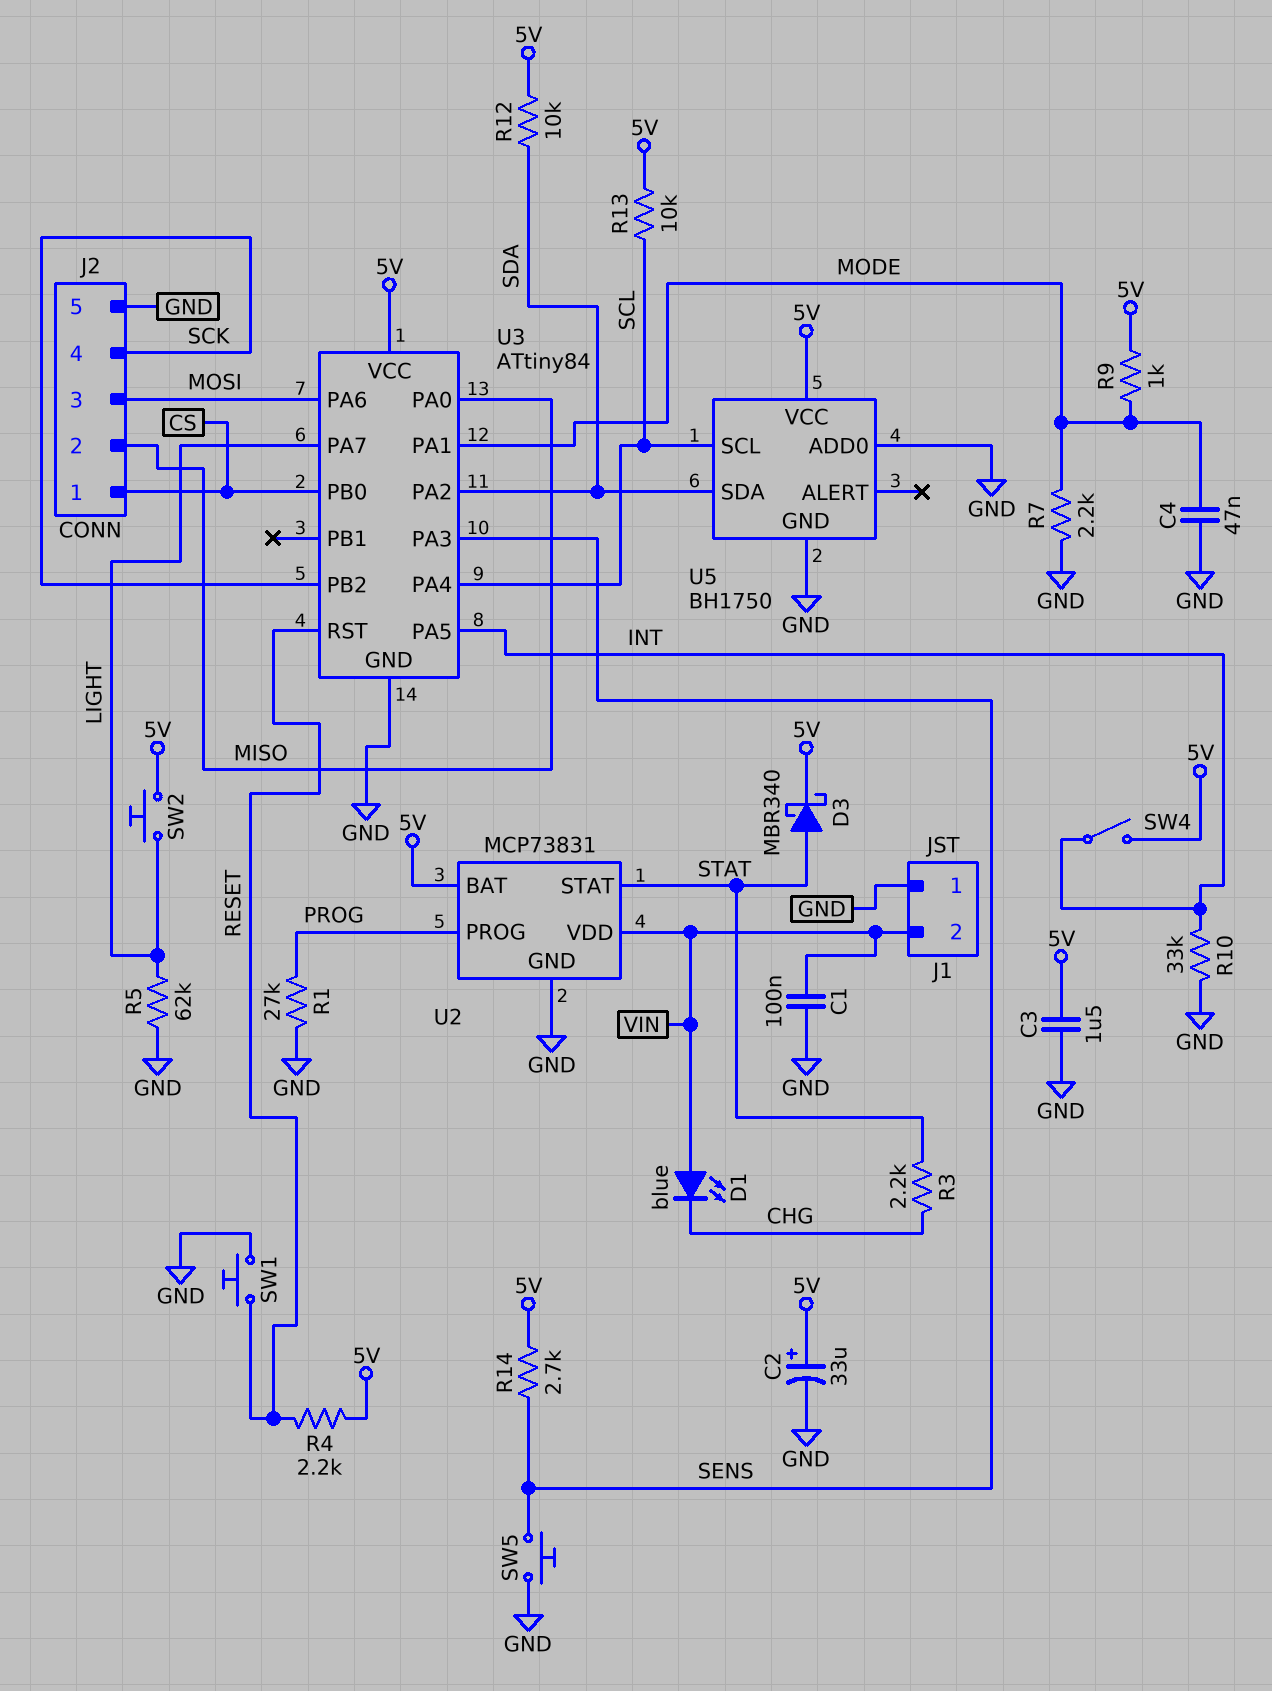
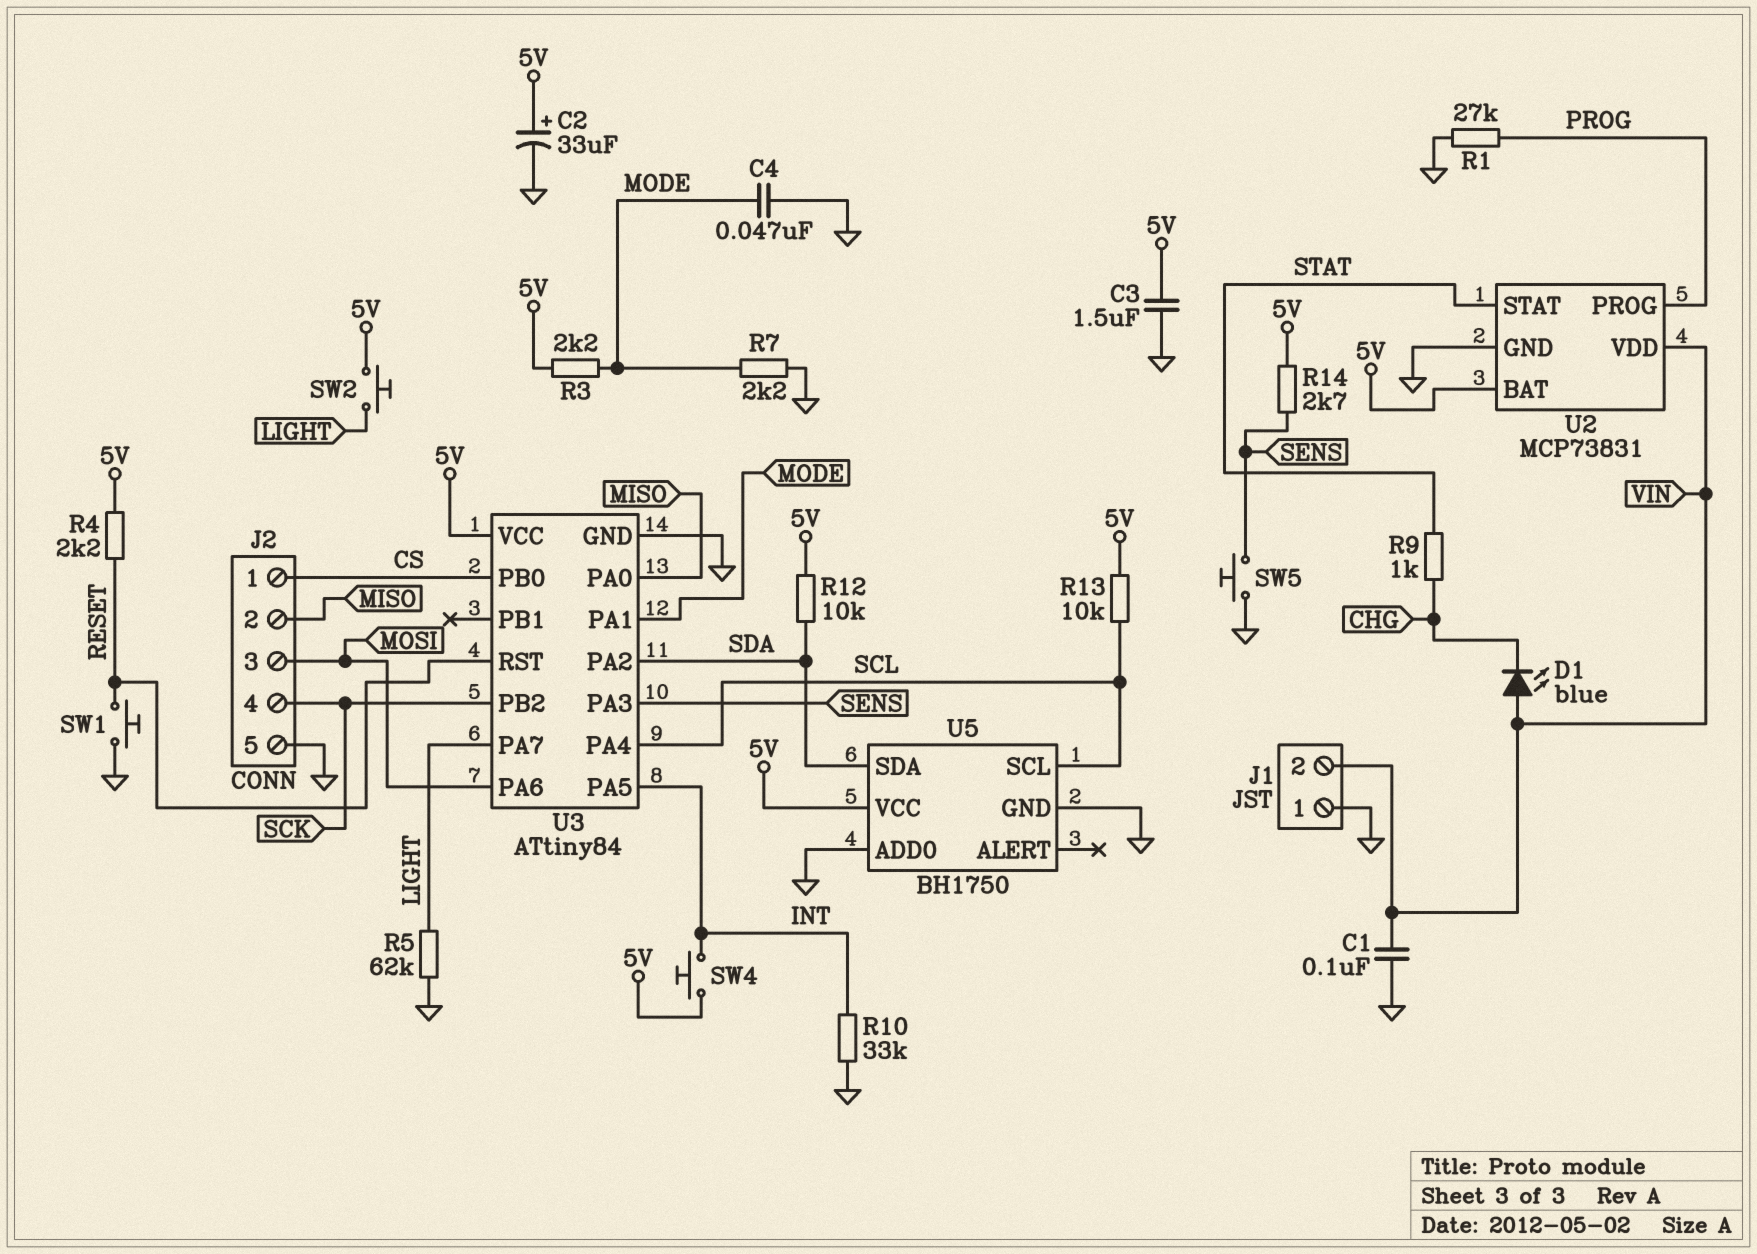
D3: schottky MBR340 (A STAT, K 5V) -> none
R3: 2.2k (CHG, STAT) -> 2.2k (5V, MODE)
R9: 1k (5V, MODE) -> 1k (CHG, STAT)
SW4: switch (5V, INT) -> button (5V, INT)

